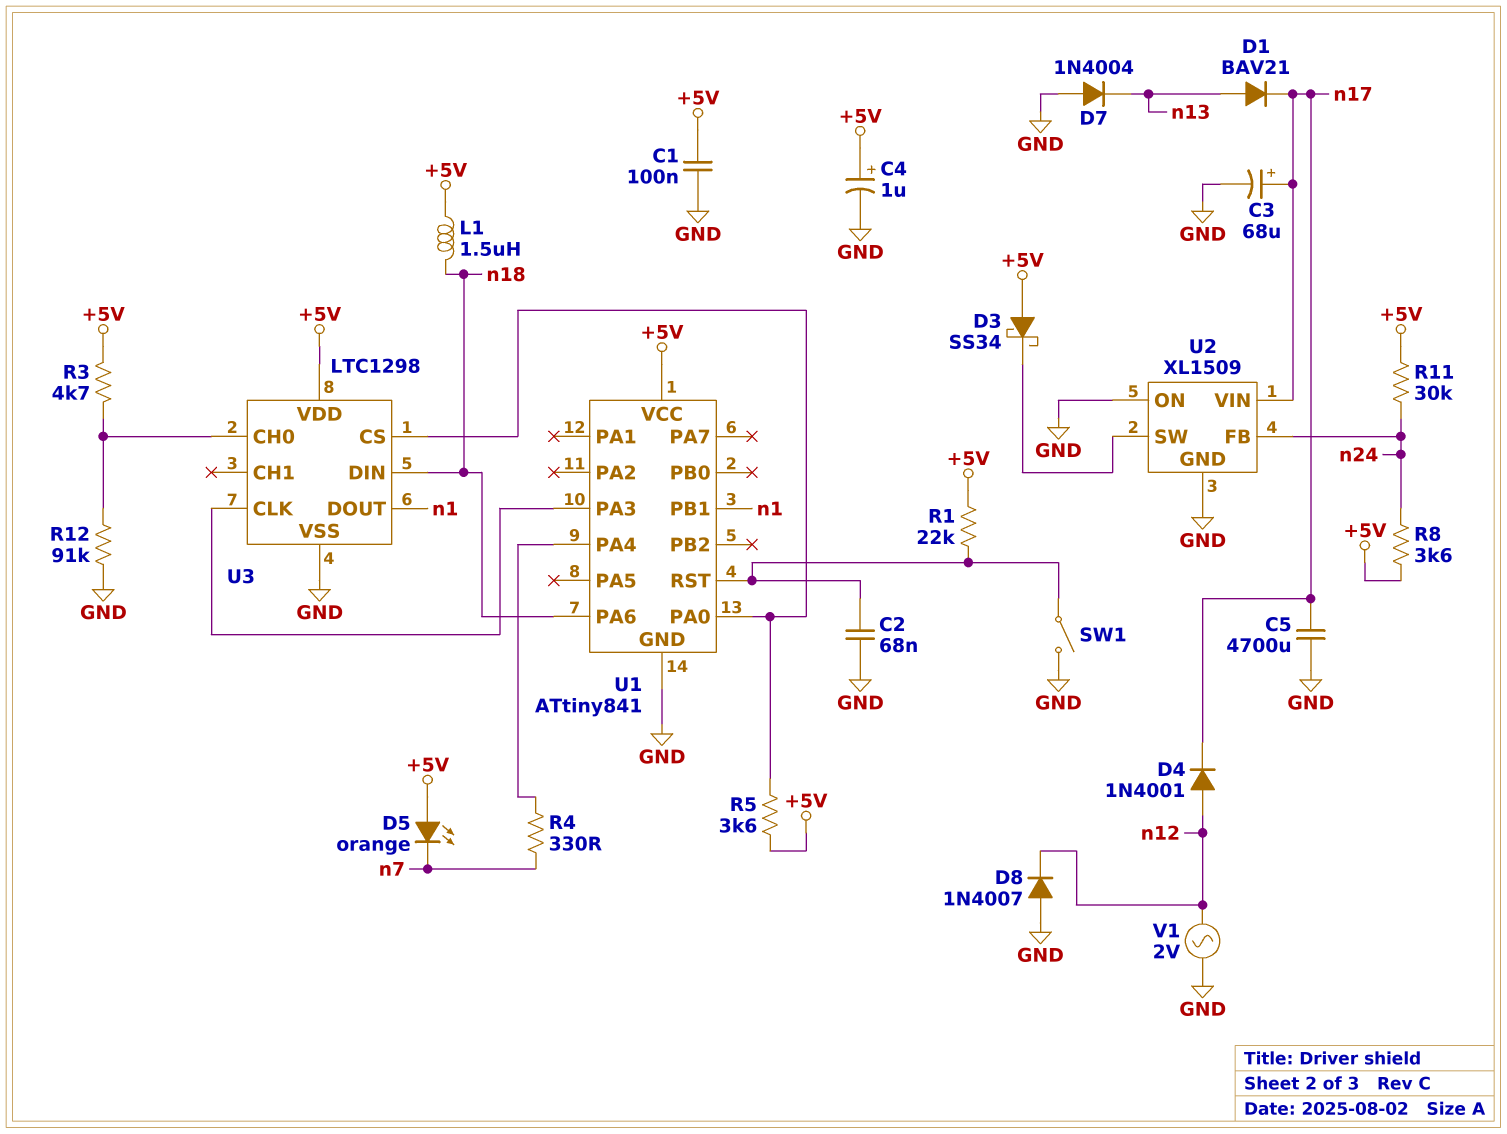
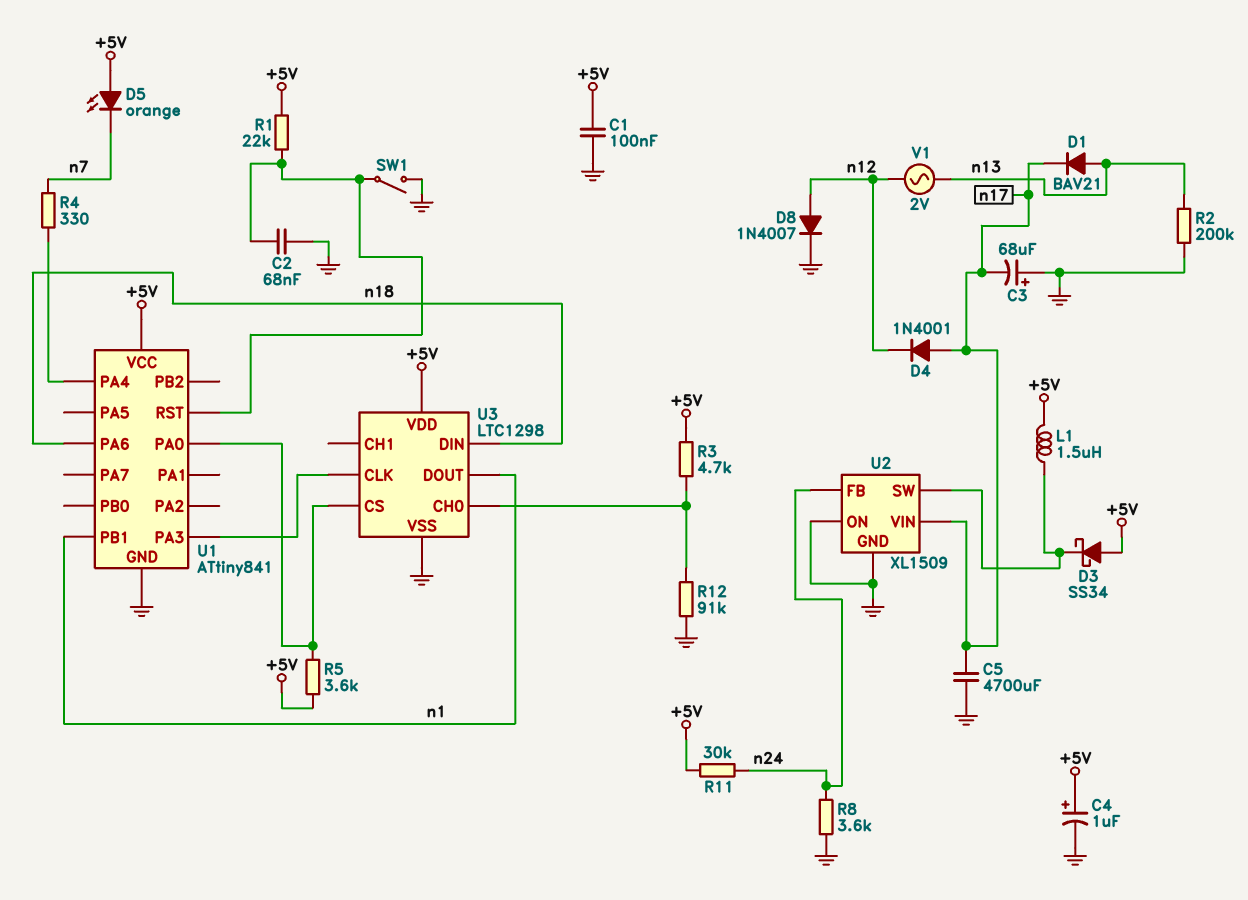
C3: 68uF (plus n17, minus GND) -> 68uF (plus GND, minus n17)
D4: diode 1N4001 (A n12, K n17) -> diode 1N4001 (A n17, K n12)
D7: diode 1N4004 (A GND, K n13) -> none
D8: diode 1N4007 (A GND, K n12) -> diode 1N4007 (A n12, K GND)
L1: 1.5uH (+5V, n18) -> 1.5uH (+5V, U2/SW)
R2: none -> 200k (GND, n13)
R8: 3.6k (+5V, n24) -> 3.6k (GND, n24)
V1: AC 2V (GND, n12) -> AC 2V (n12, n13)

